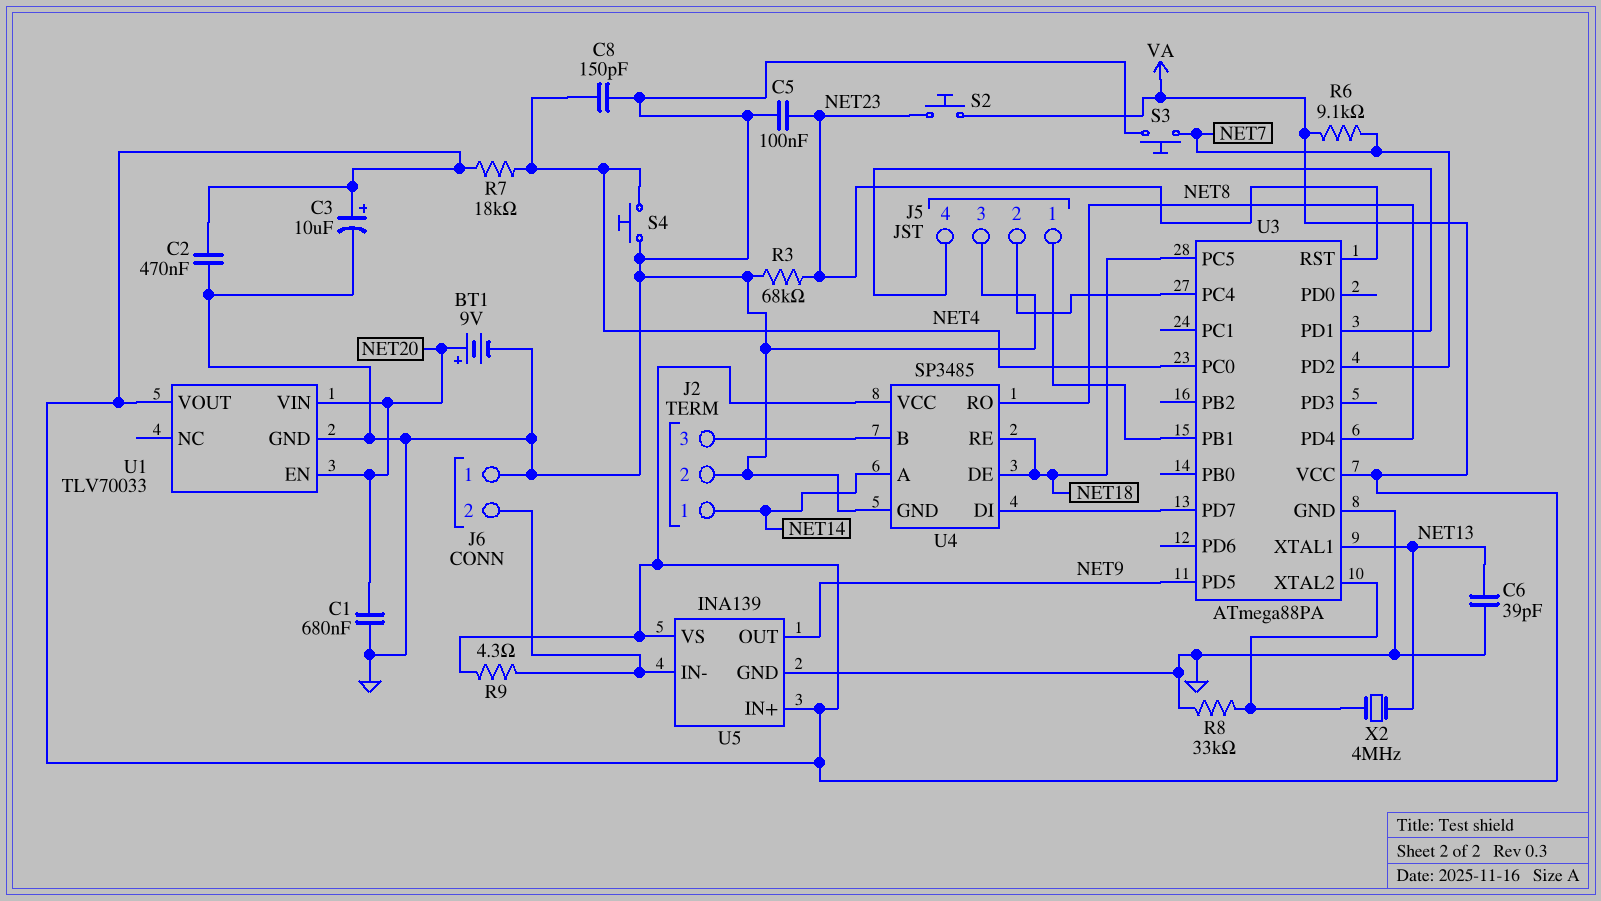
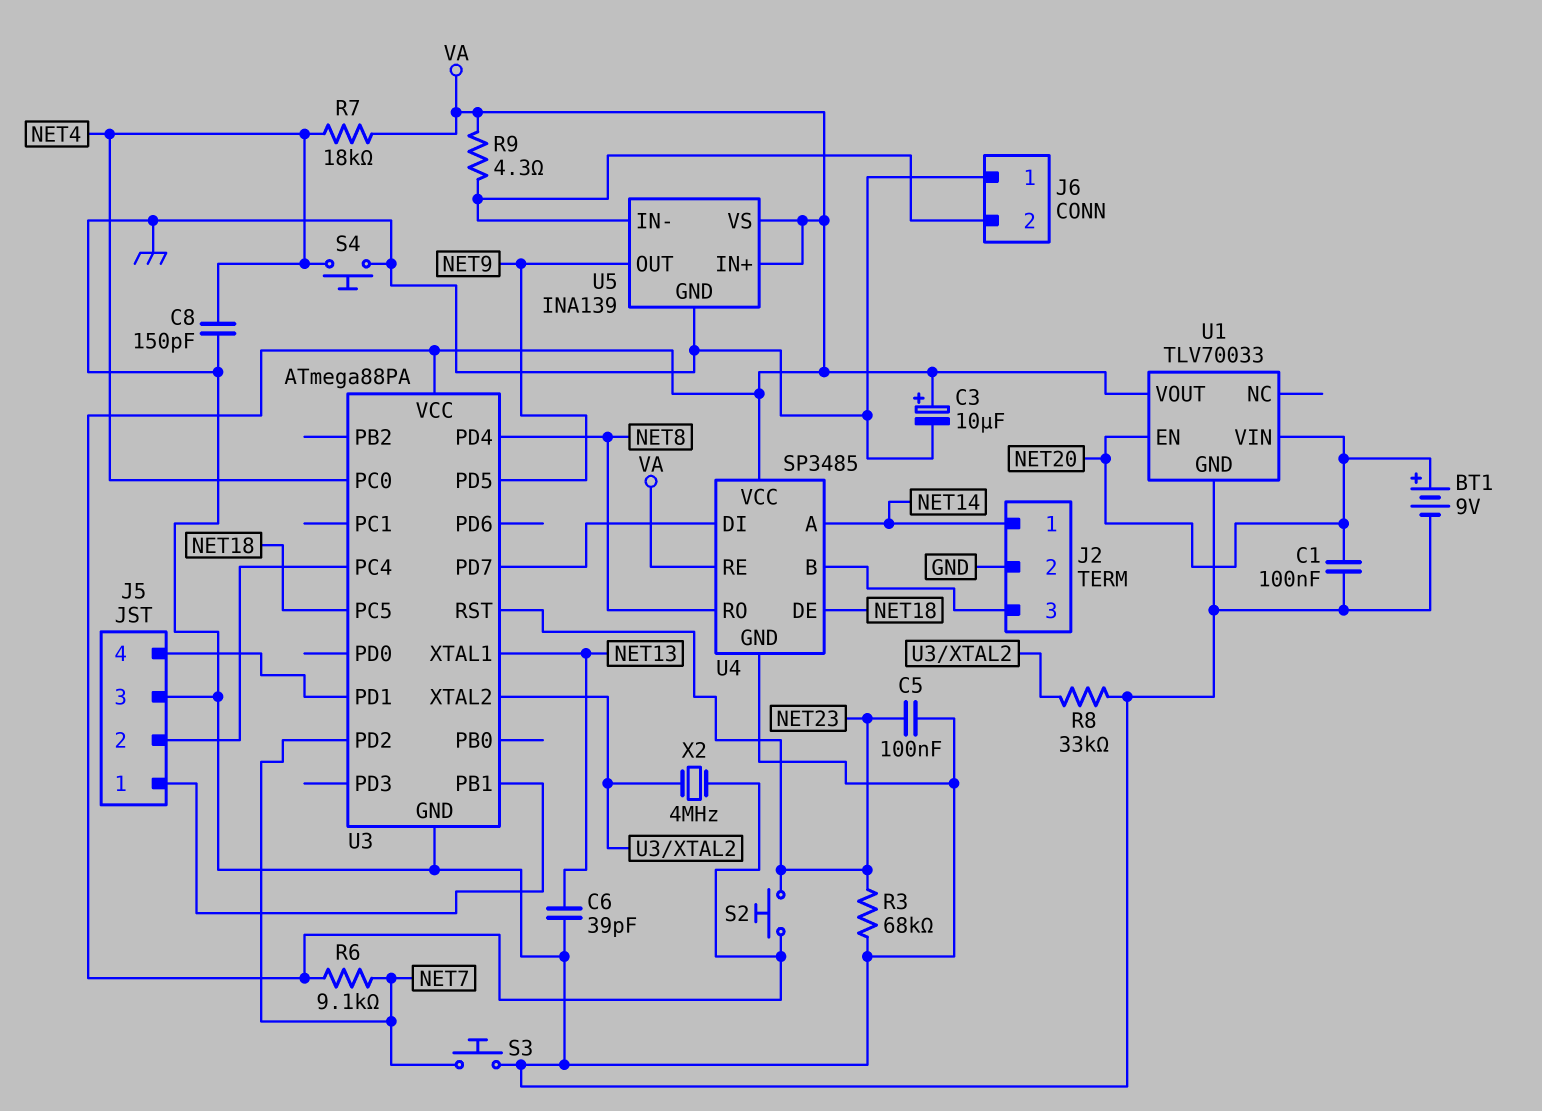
C1: 680nF (GND, NET20) -> 100nF (GND, NET20)
C2: 470nF (GND, VA) -> none
U4 pin RE: NET18 -> VA
X2: 4MHz (NET13, U3/XTAL2) -> 4MHz (U3/XTAL2, VA)

